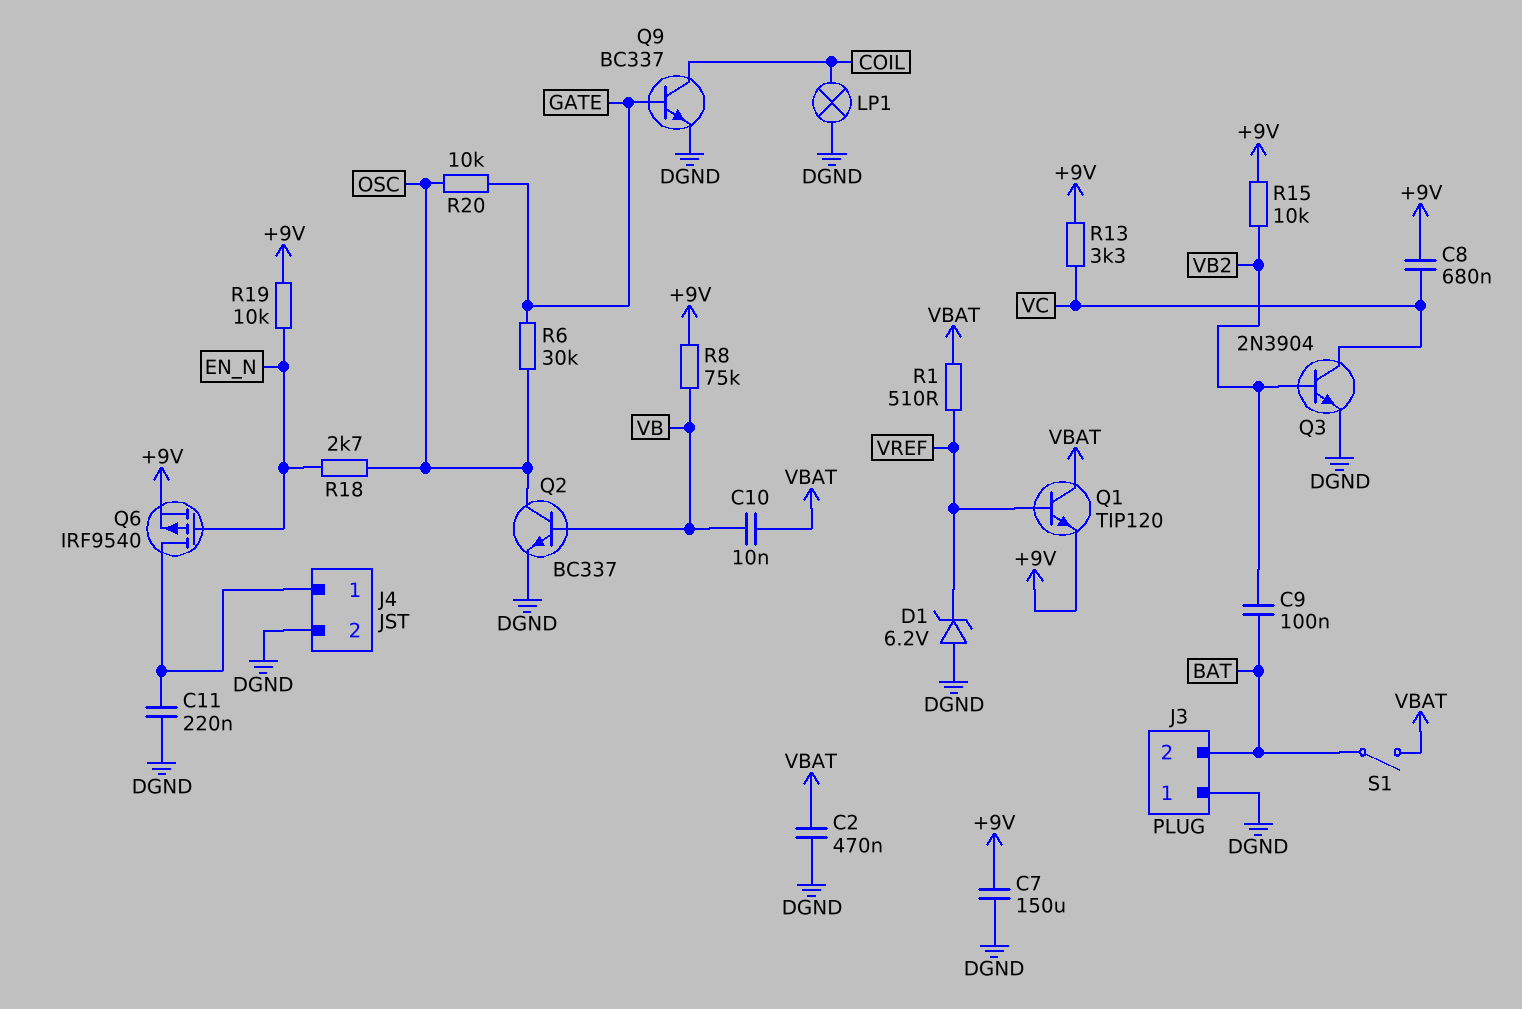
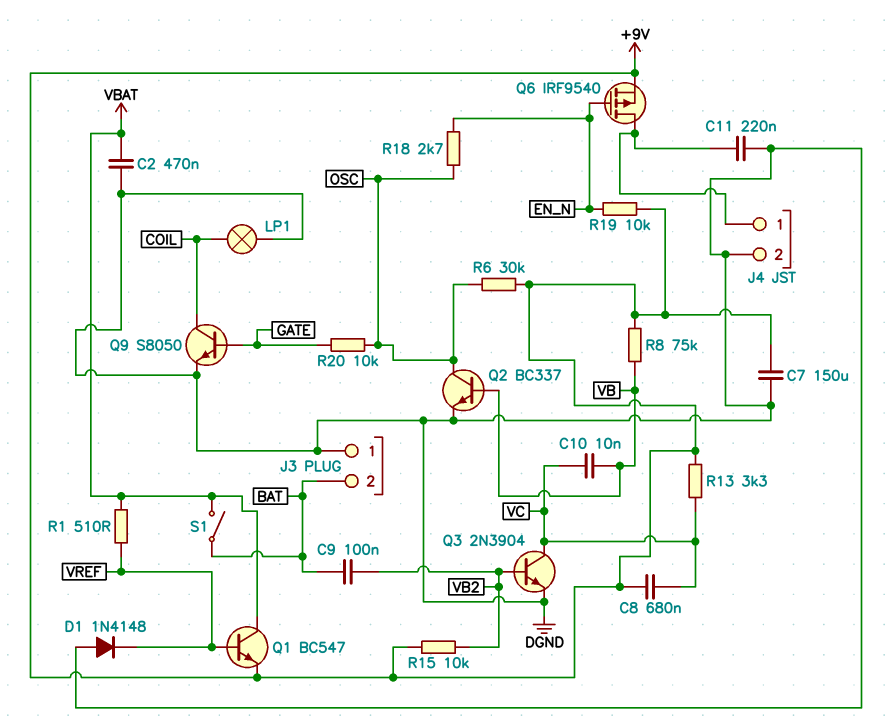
C10: 10nF (VB, VBAT) -> 10nF (VB, VC)
D1: zener 6.2V (A DGND, K VREF) -> diode 1N4148 (A DGND, K VREF)
Q1: NPN TIP120 (B VREF, C VBAT, E +9V) -> NPN BC547 (B VREF, C VBAT, E +9V)
Q9: NPN BC337 (B GATE, C COIL, E DGND) -> NPN S8050 (B GATE, C COIL, E DGND)
R6: 30k (GATE, OSC) -> 30k (+9V, OSC)

